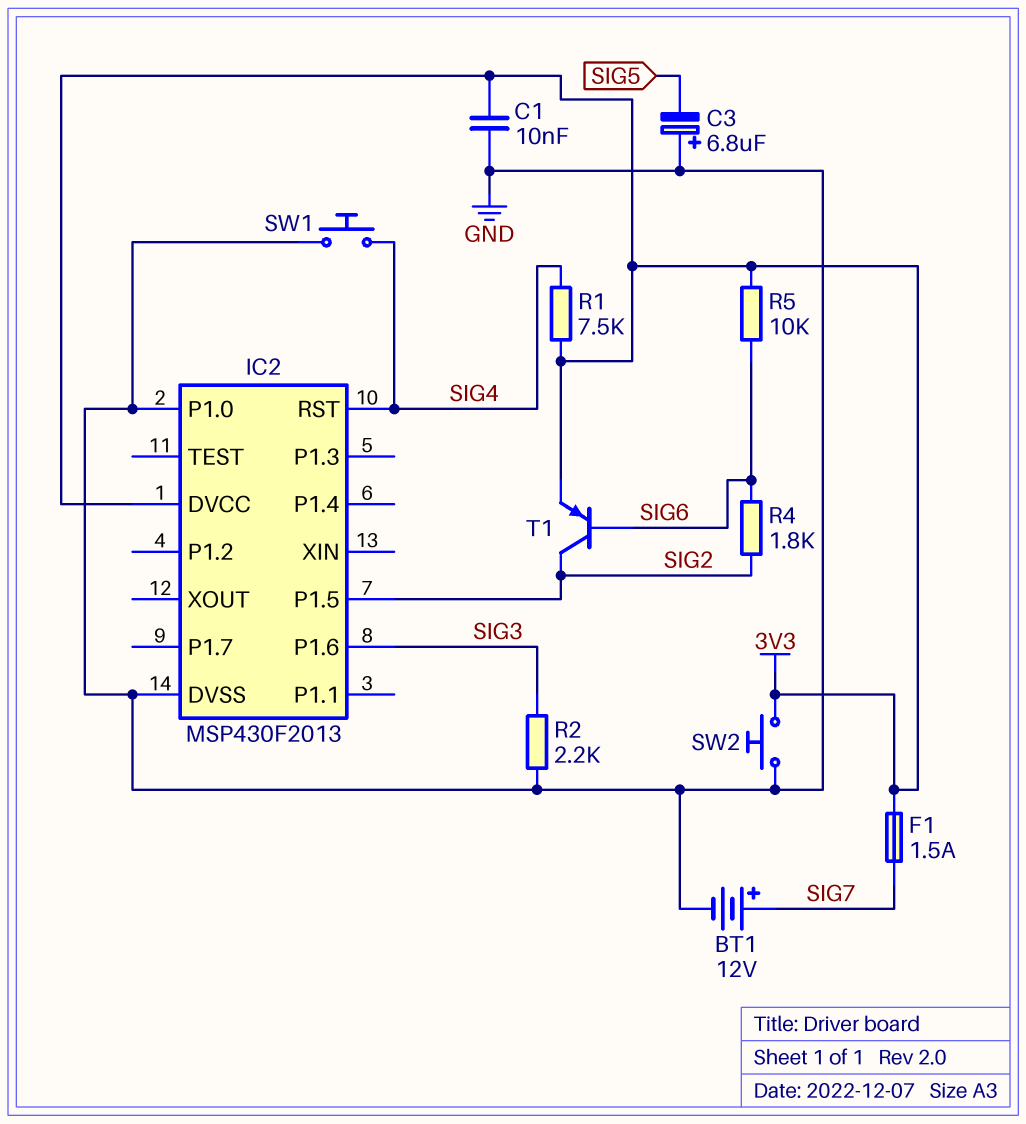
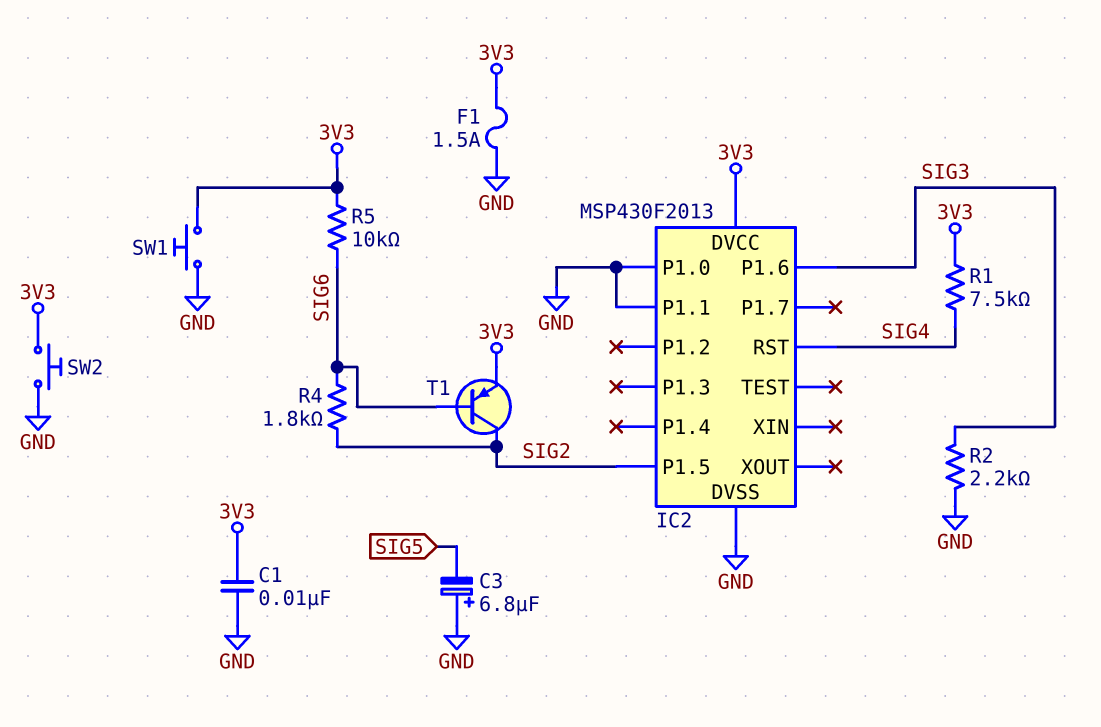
BT1: 12V (plus SIG7, minus GND) -> none
F1: 1.5A (3V3, SIG7) -> 1.5A (3V3, GND)
IC2 pin P1.1: none -> GND
SW1: button (GND, SIG4) -> button (3V3, GND)

